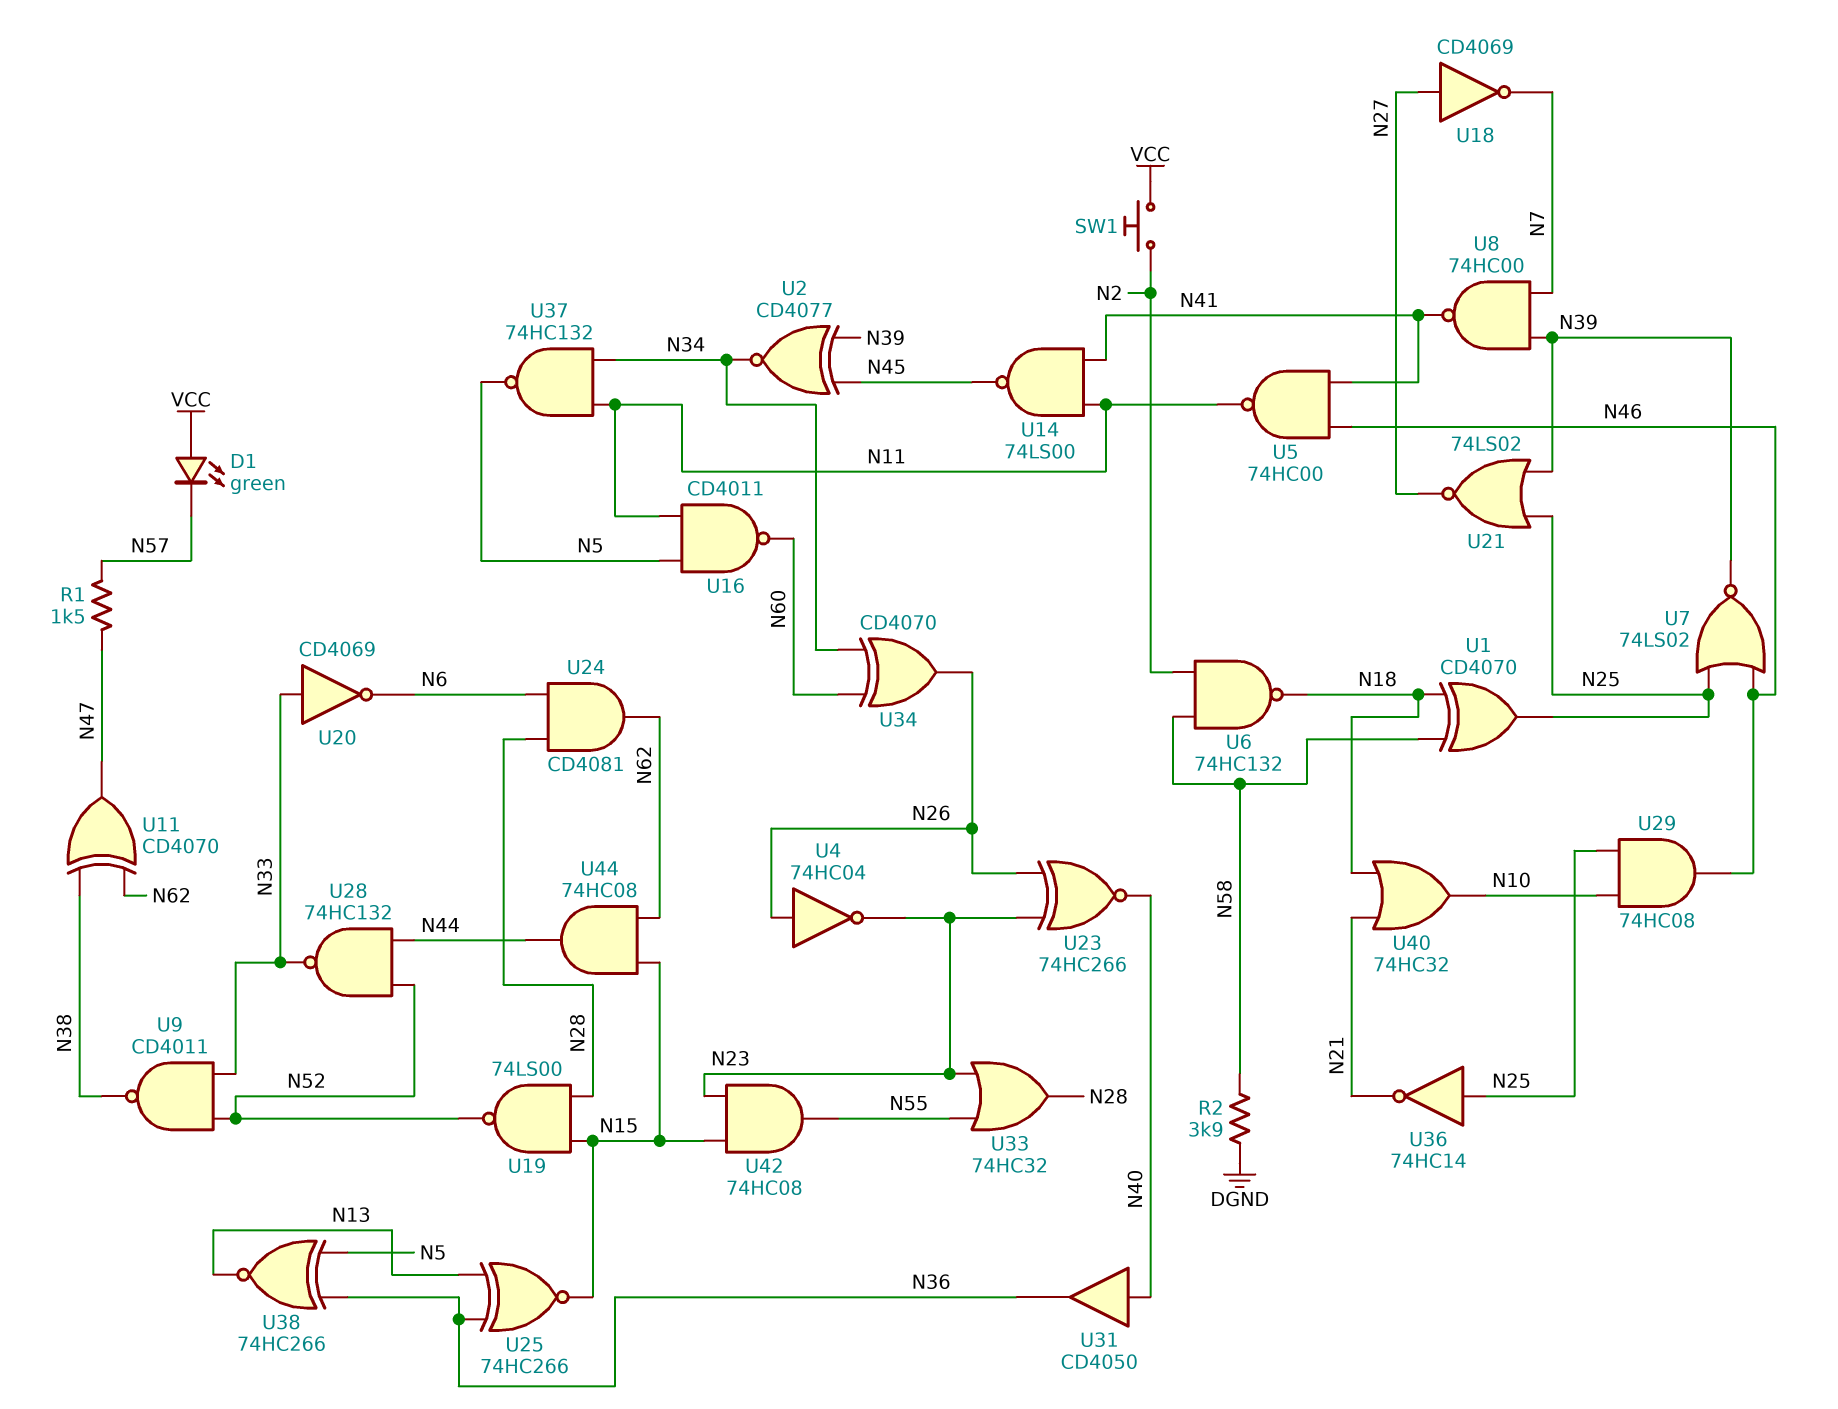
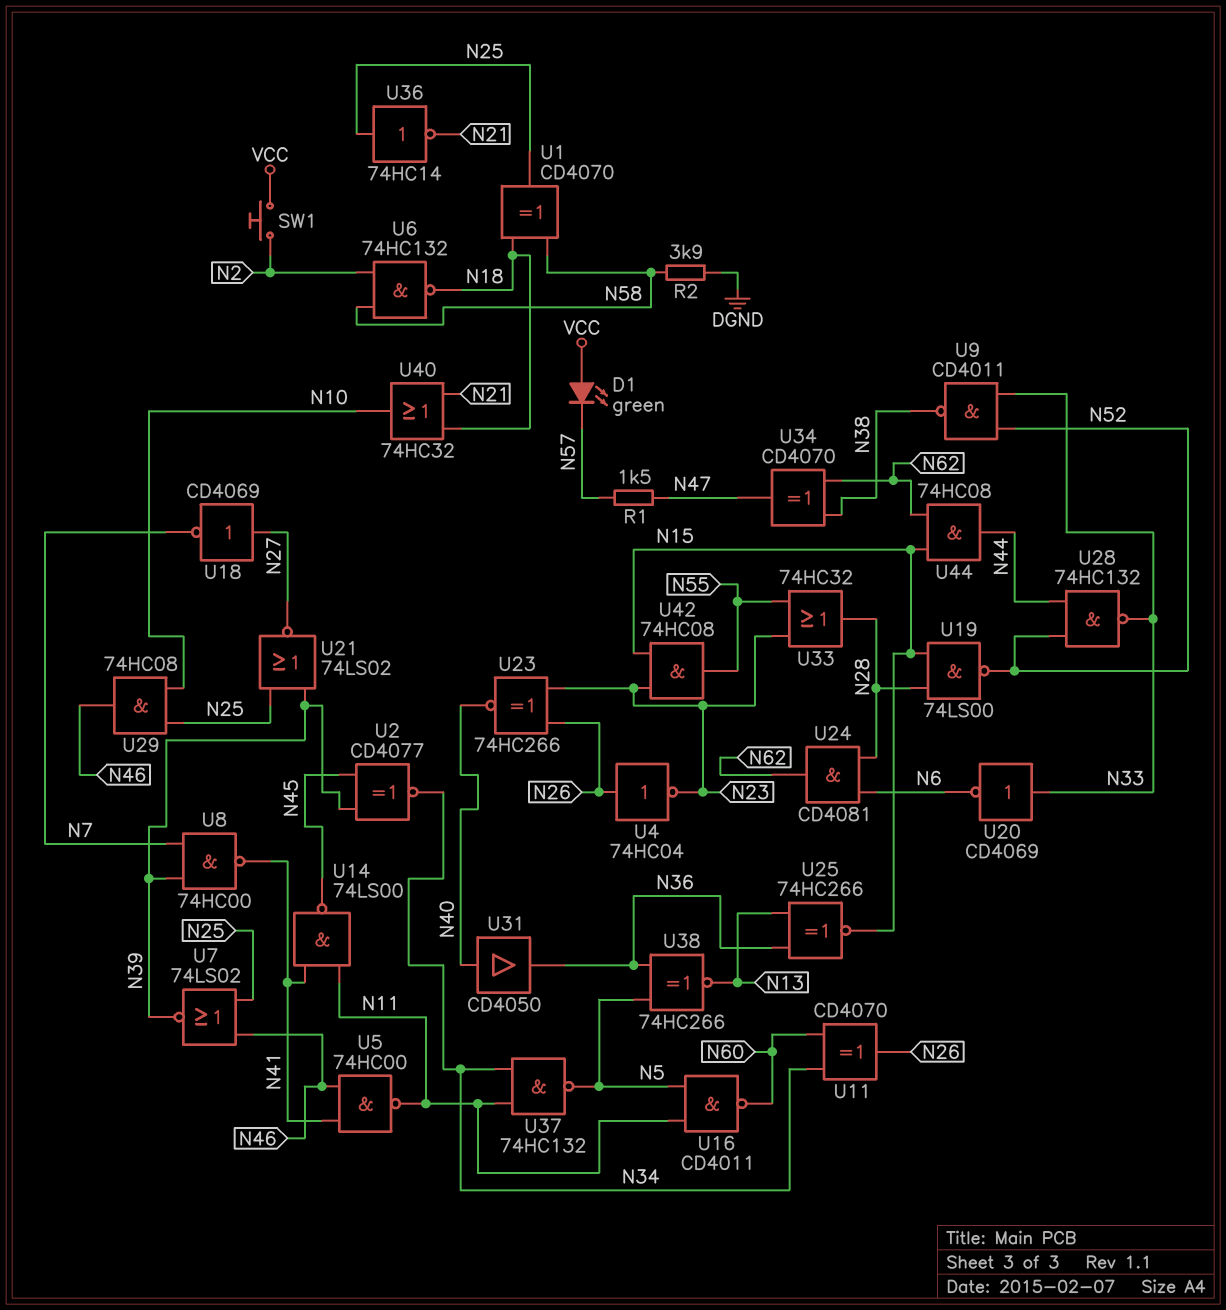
U11: XOR CD4070 (in N38, in N62, out N47) -> XOR CD4070 (in N34, in N60, out N26)
U34: XOR CD4070 (in N34, in N60, out N26) -> XOR CD4070 (in N38, in N62, out N47)

